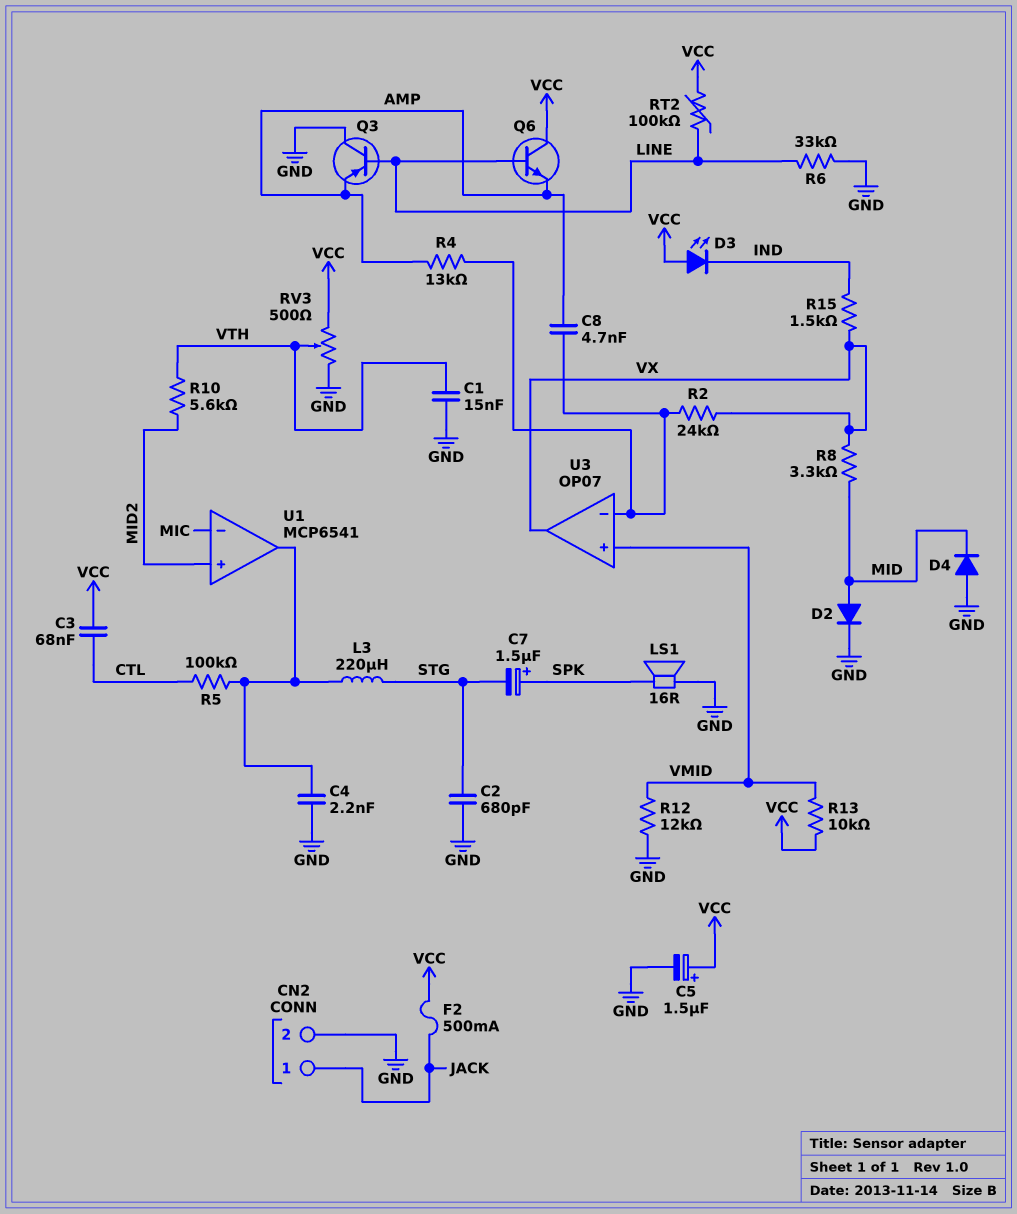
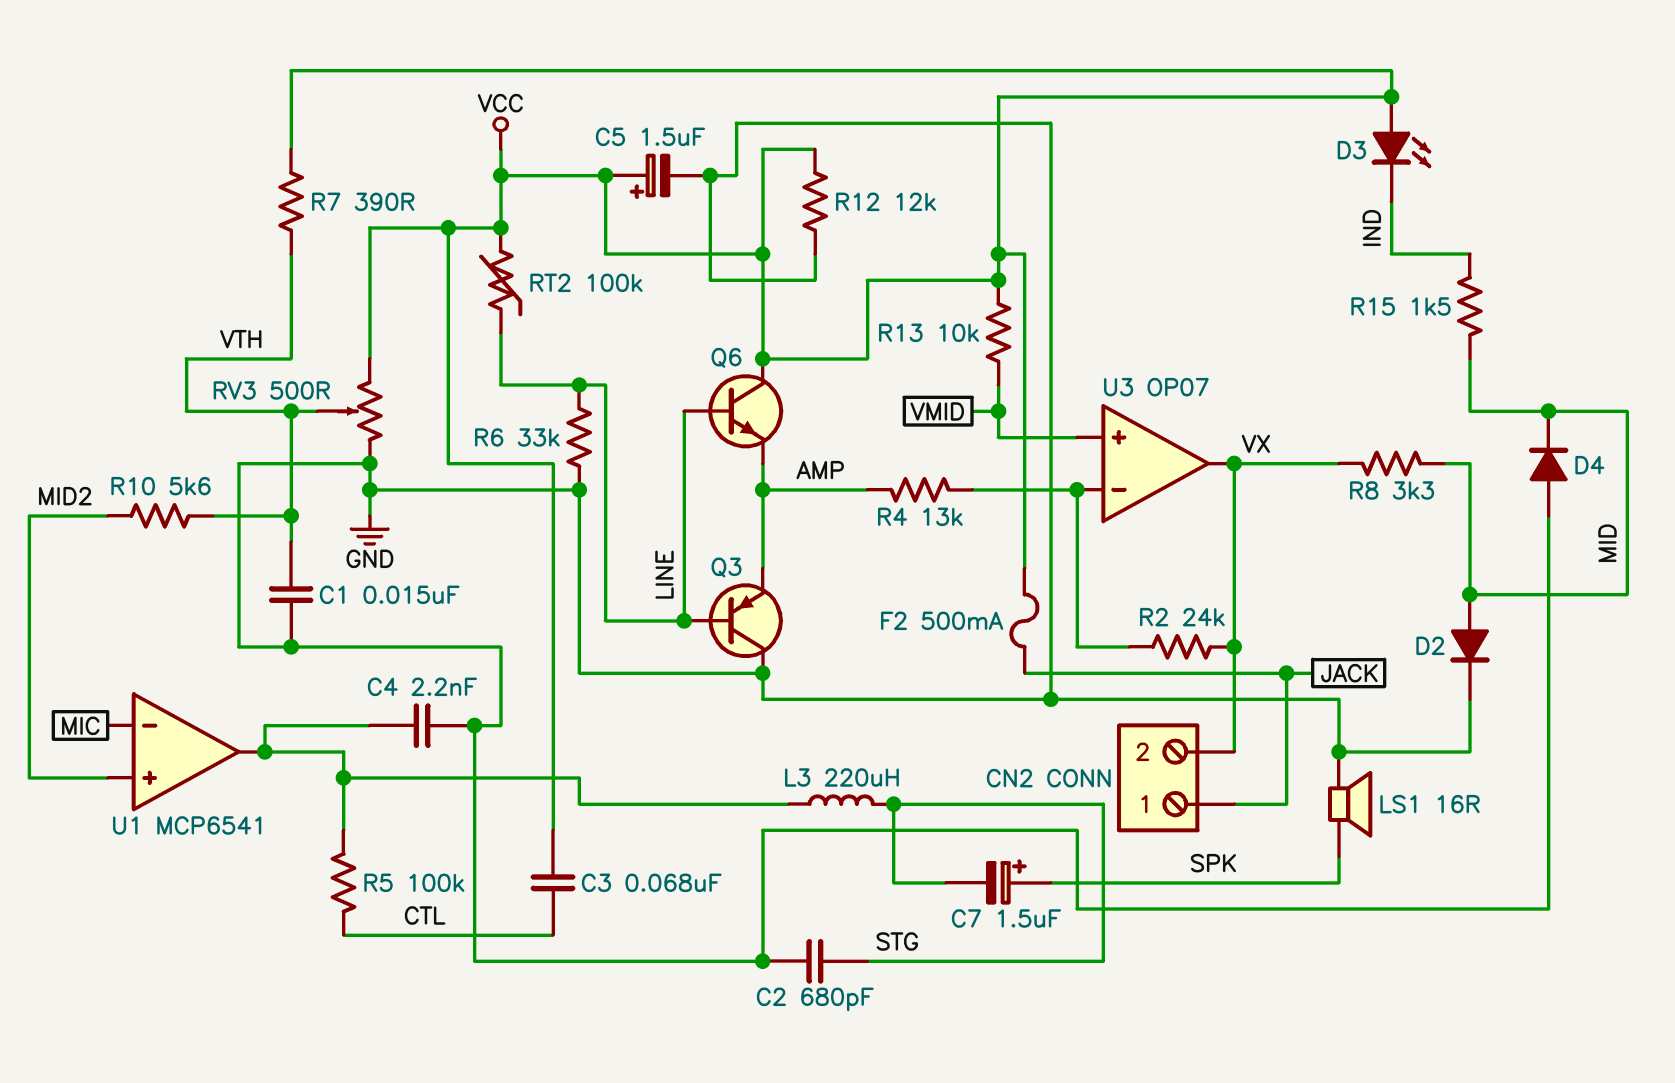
C8: 4.7nF (AMP, U3/in-) -> none
CN2 pin 2: GND -> VX
R7: none -> 390 (VCC, VTH)
R12: 12k (GND, VMID) -> 12k (GND, VCC)
R15: 1.5k (IND, VX) -> 1.5k (IND, MID)

